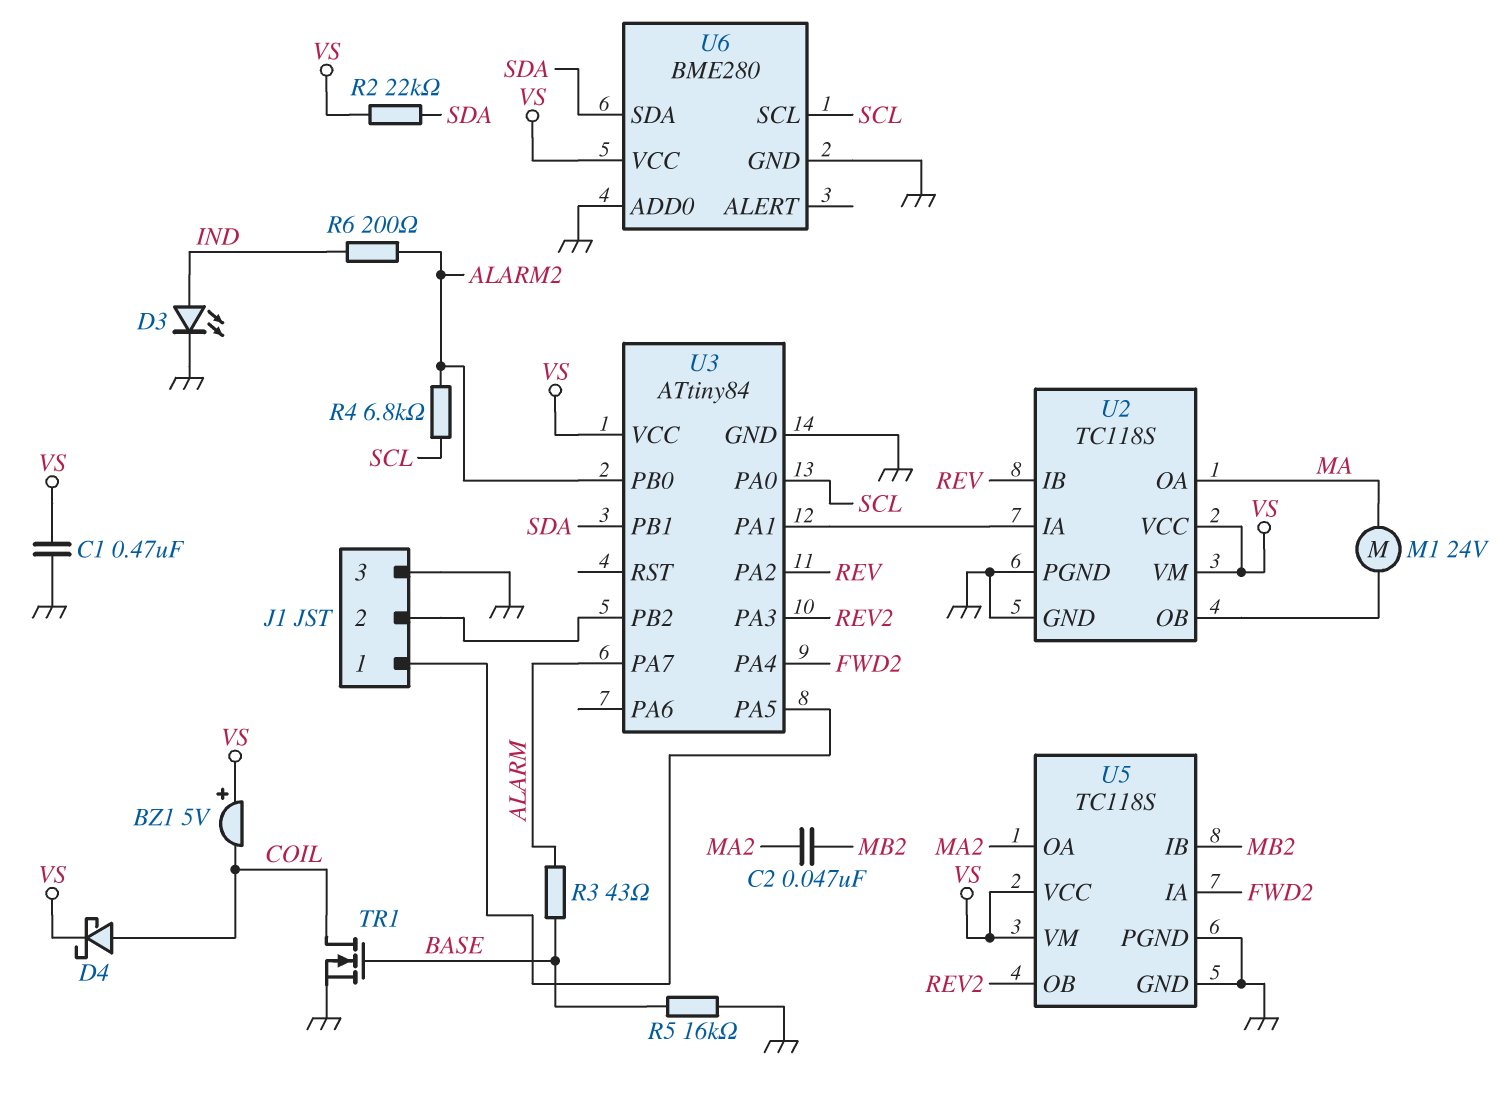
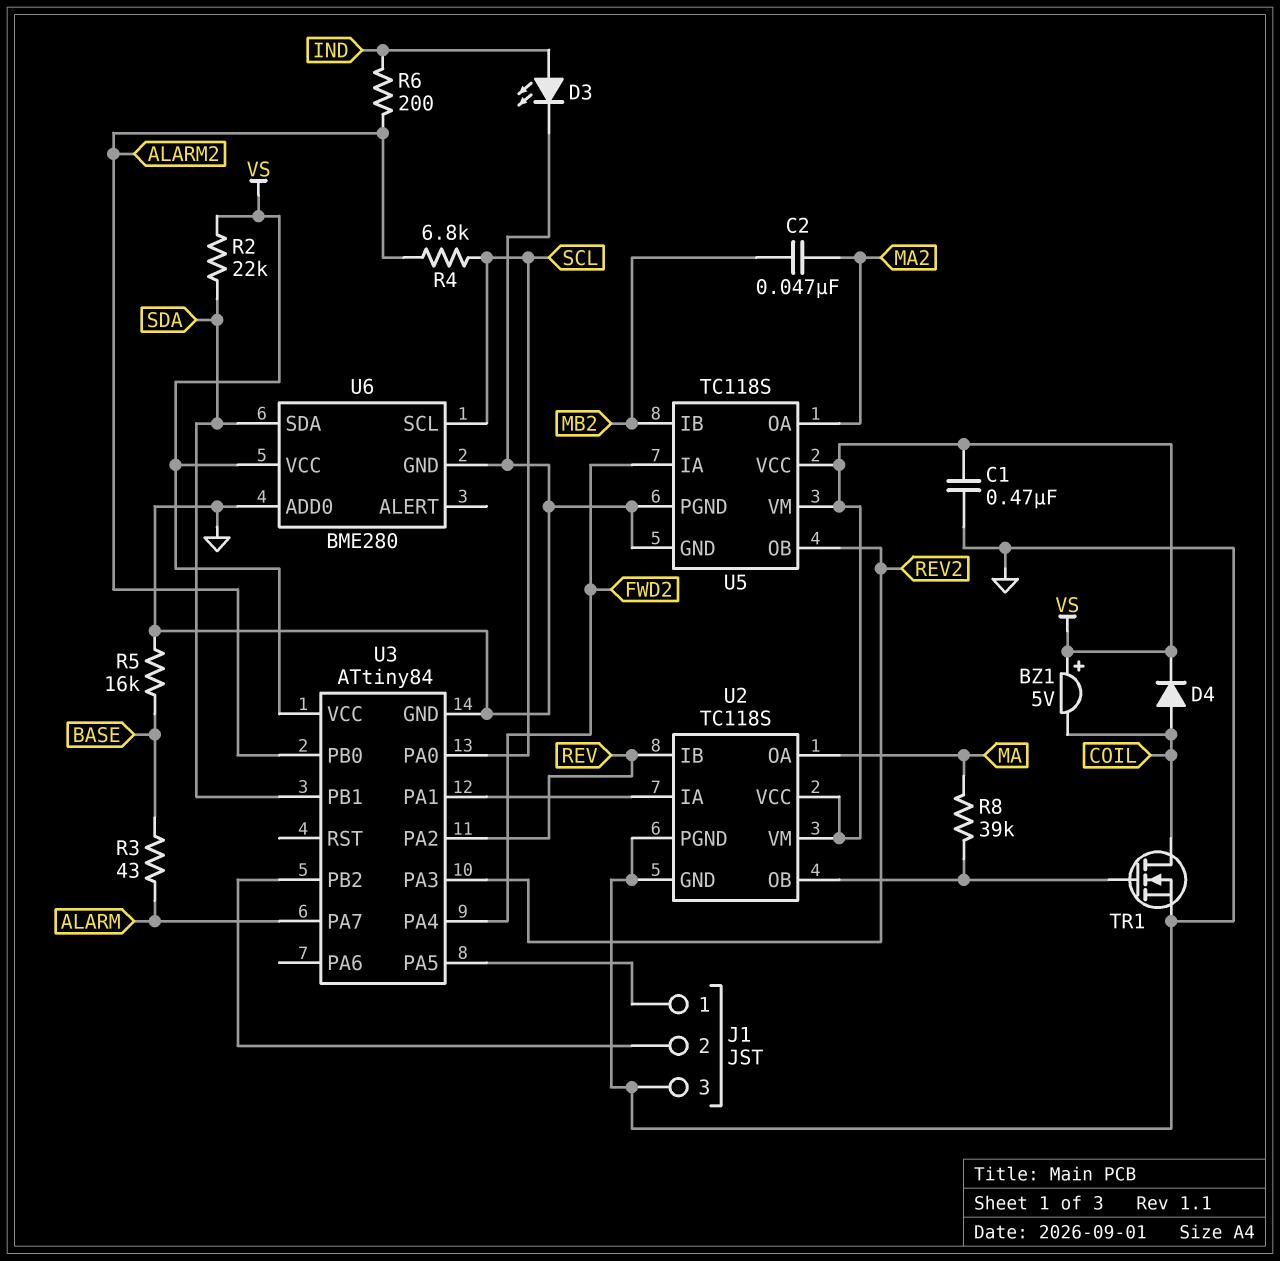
D4: schottky (A COIL, K VS) -> diode (A COIL, K VS)
M1: motor 24V (MA, U2/OB) -> none
R8: none -> 39k (MA, U2/OB)
TR1: NMOS (G BASE, D COIL, S GND) -> NMOS (G U2/OB, D COIL, S GND)

